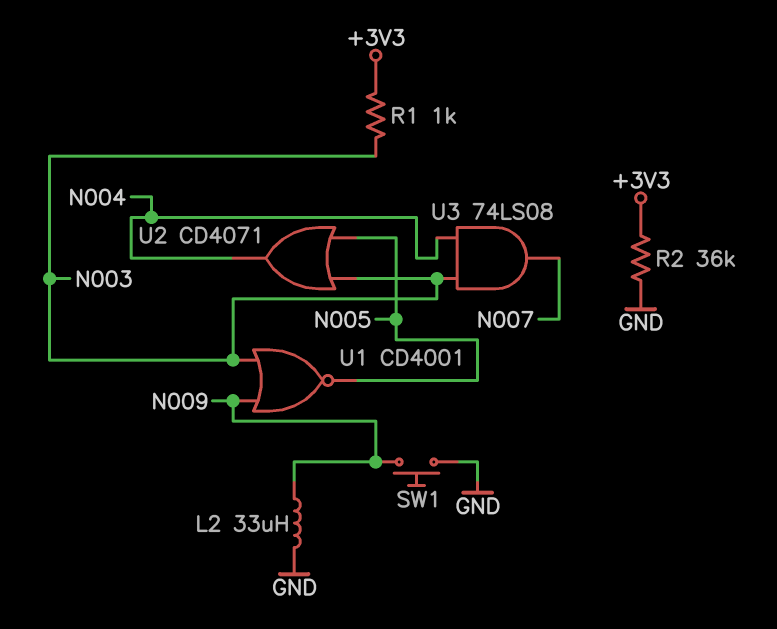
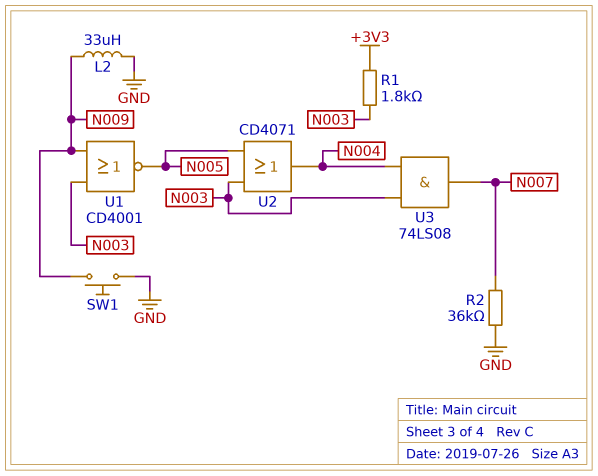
R1: 1k (+3V3, N003) -> 1.8k (+3V3, N003)
R2: 36k (+3V3, GND) -> 36k (GND, N007)

